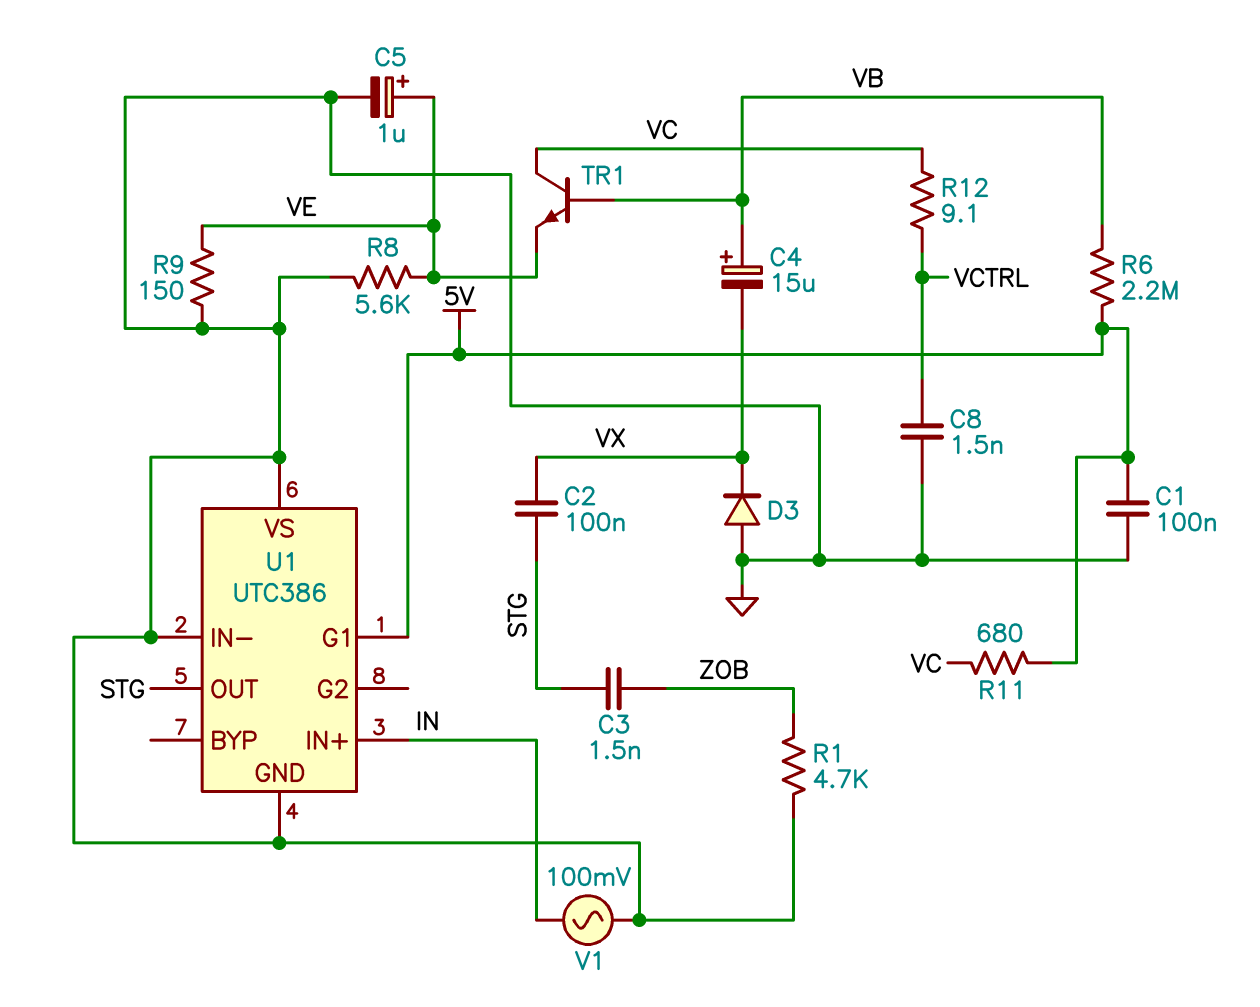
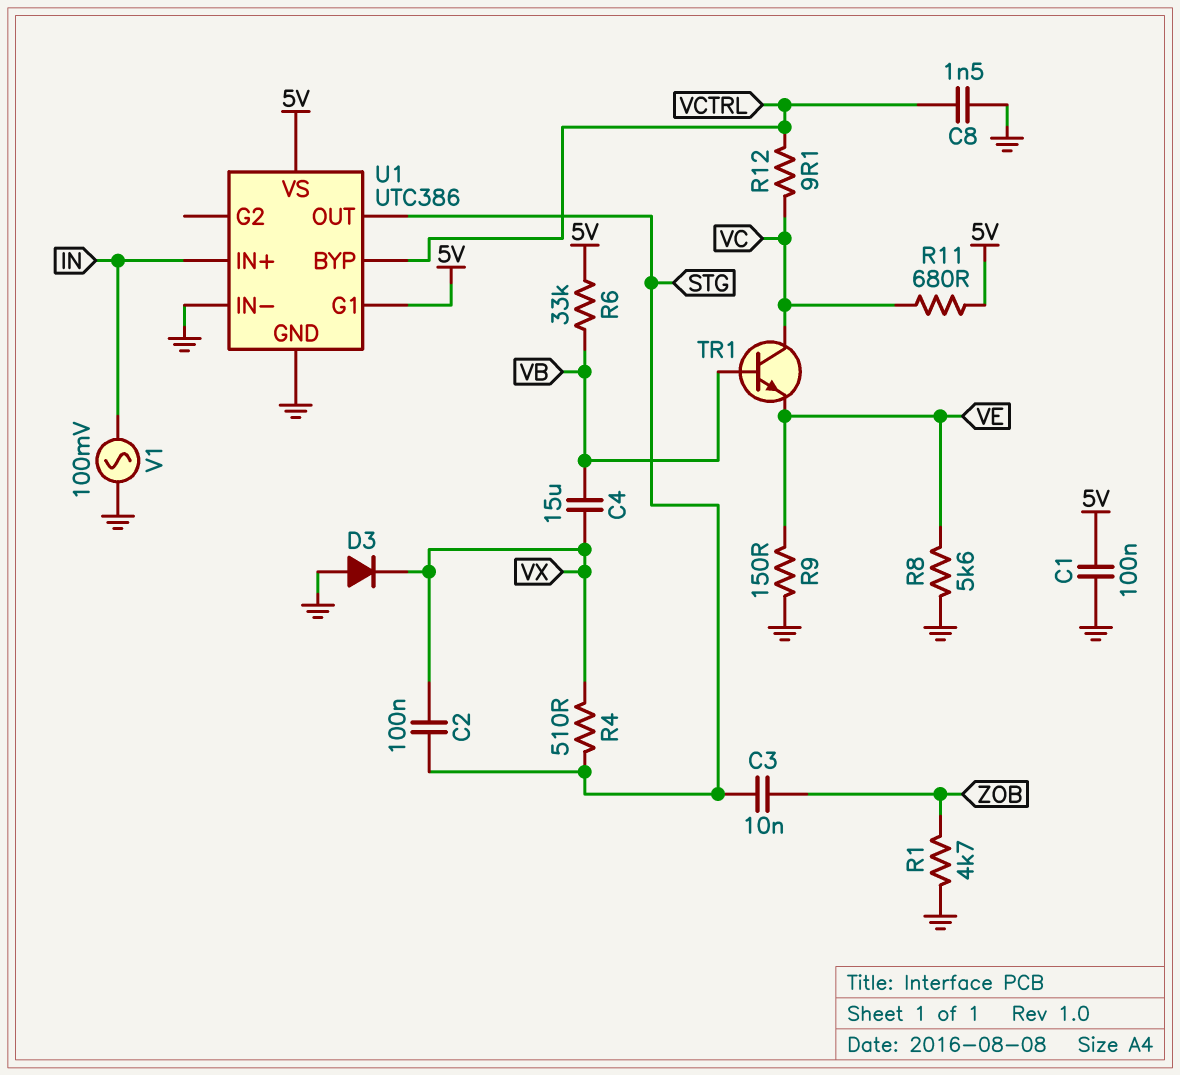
C3: 1.5nF (STG, ZOB) -> 10nF (STG, ZOB)
C4: 15uF (plus VB, minus VX) -> 15uF (VB, VX)
C5: 1uF (plus VE, minus GND) -> none
R4: none -> 510 (STG, VX)
R6: 2.2M (5V, VB) -> 33k (5V, VB)
U1 pin BYP: none -> VCTRL
U1 pin VS: GND -> 5V

